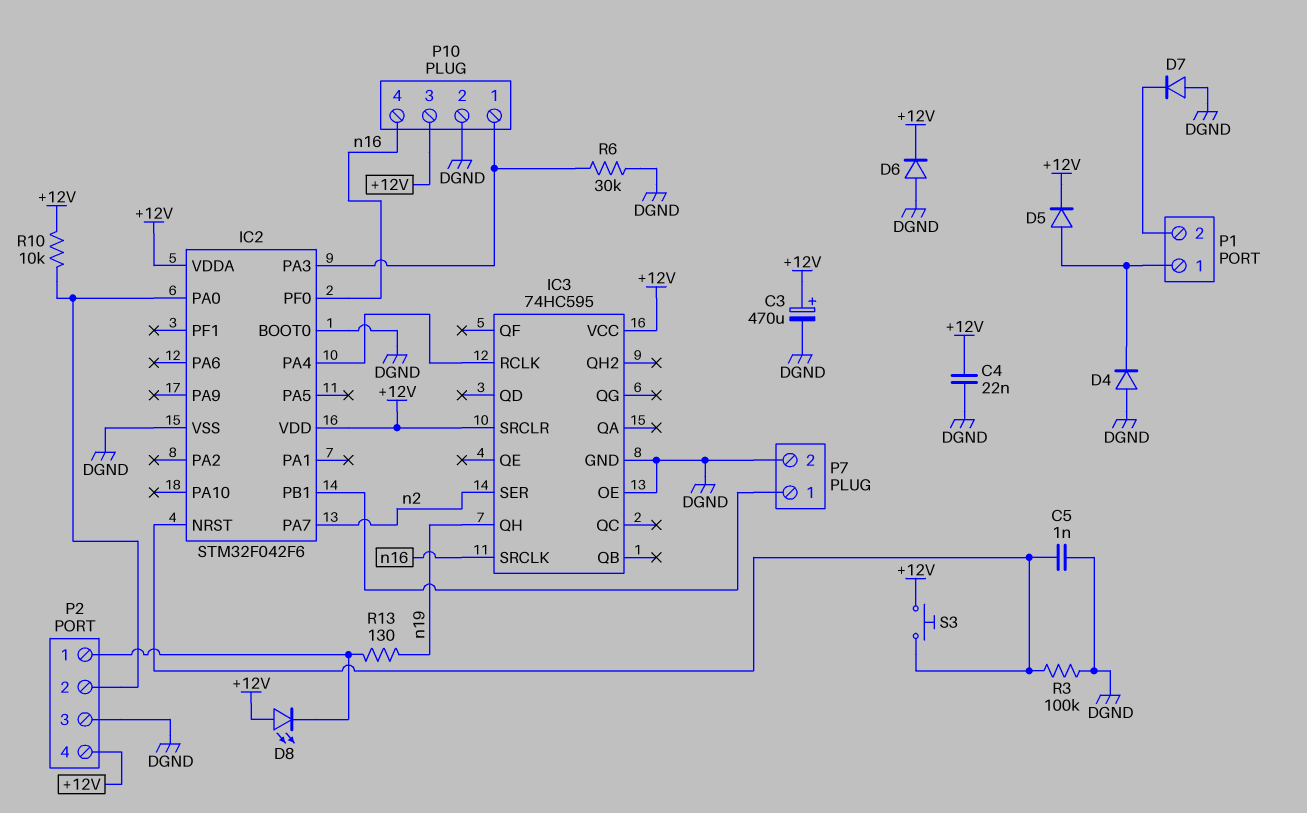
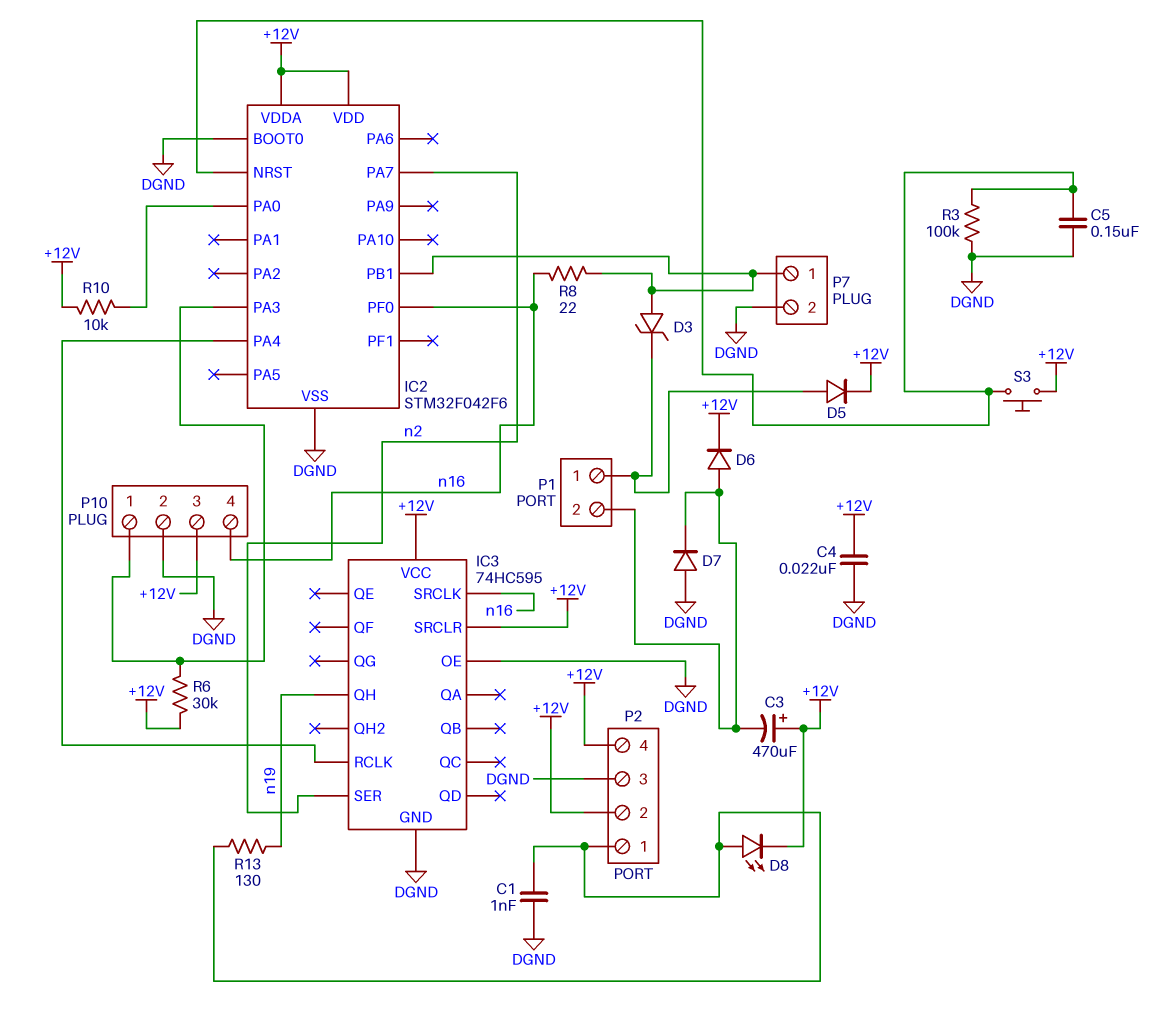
C1: none -> 1nF (DGND, P2/1)
C3: 470uF (plus +12V, minus DGND) -> 470uF (plus +12V, minus P1/2)
C5: 1nF (DGND, IC2/NRST) -> 150nF (DGND, IC2/NRST)
D3: none -> zener (A IC2/PB1, K P1/1)
D4: diode (A DGND, K P1/1) -> none
D6: diode (A DGND, K +12V) -> diode (A P1/2, K +12V)
D8: LED (A +12V, K P2/1) -> LED (A P2/1, K +12V)
P2 pin 2: IC2/PA0 -> +12V
R6: 30k (DGND, IC2/PA3) -> 30k (+12V, IC2/PA3)
R8: none -> 22 (IC2/PB1, n16)

